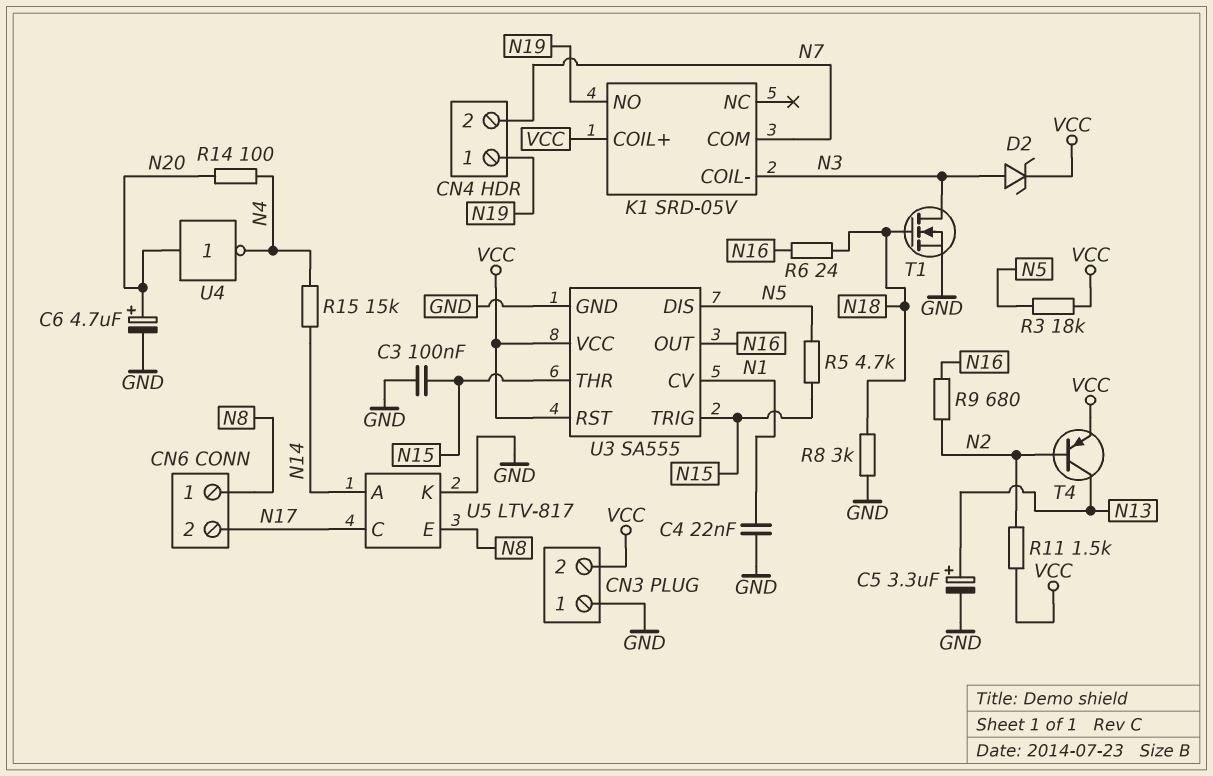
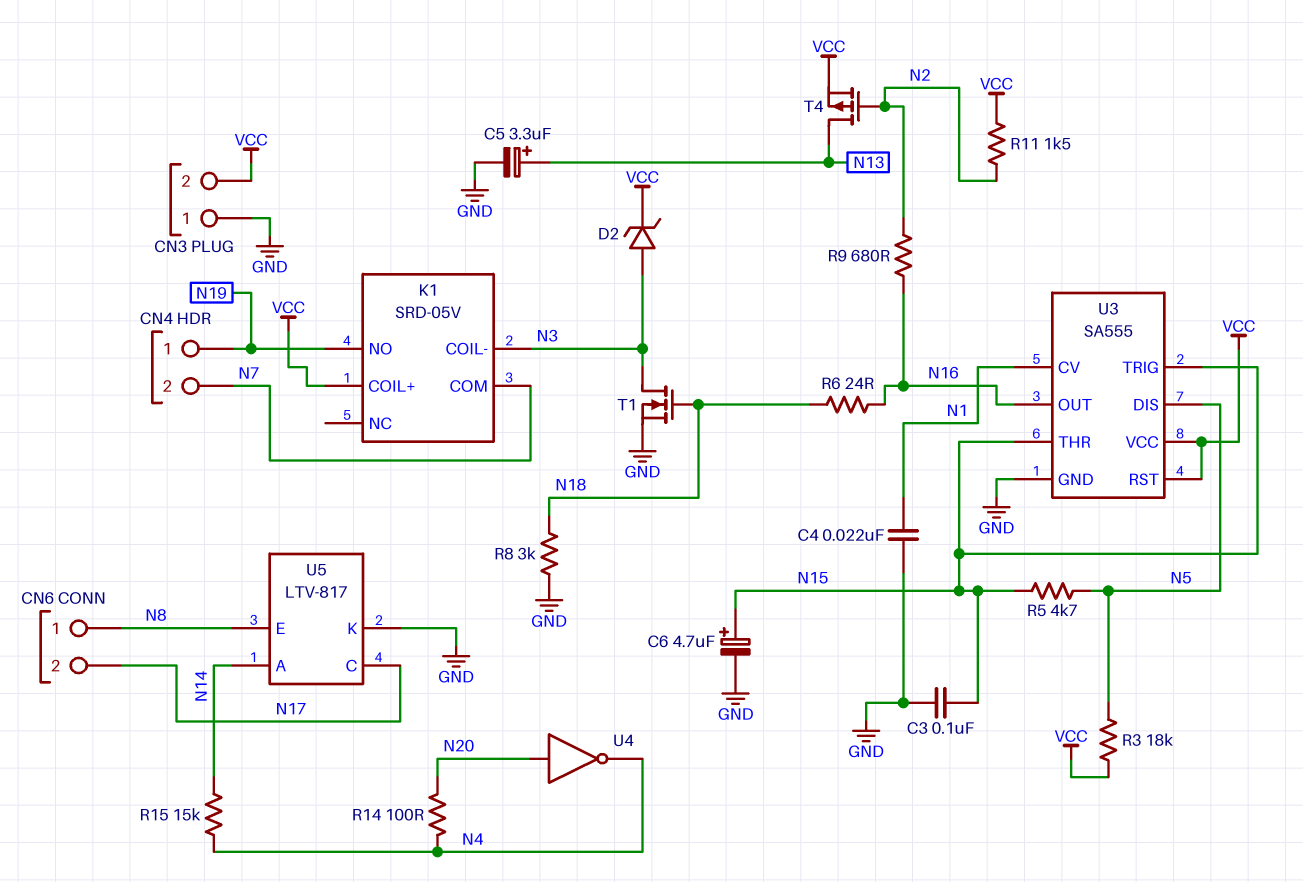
C6: 4.7uF (plus N20, minus GND) -> 4.7uF (plus N15, minus GND)
T4: PNP (B N2, C N13, E VCC) -> PMOS (G N2, D N13, S VCC)

